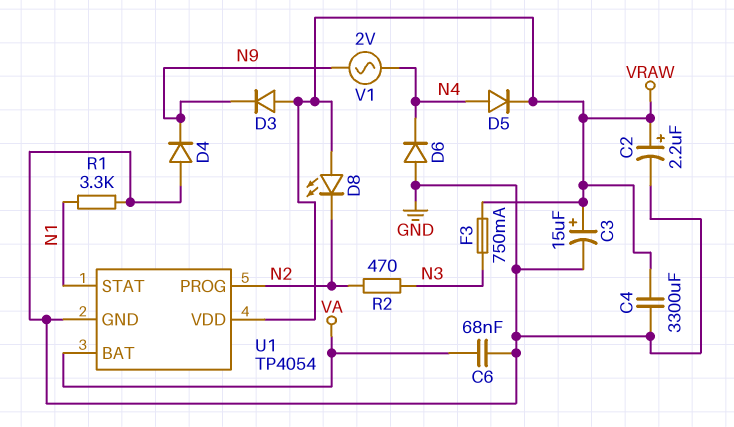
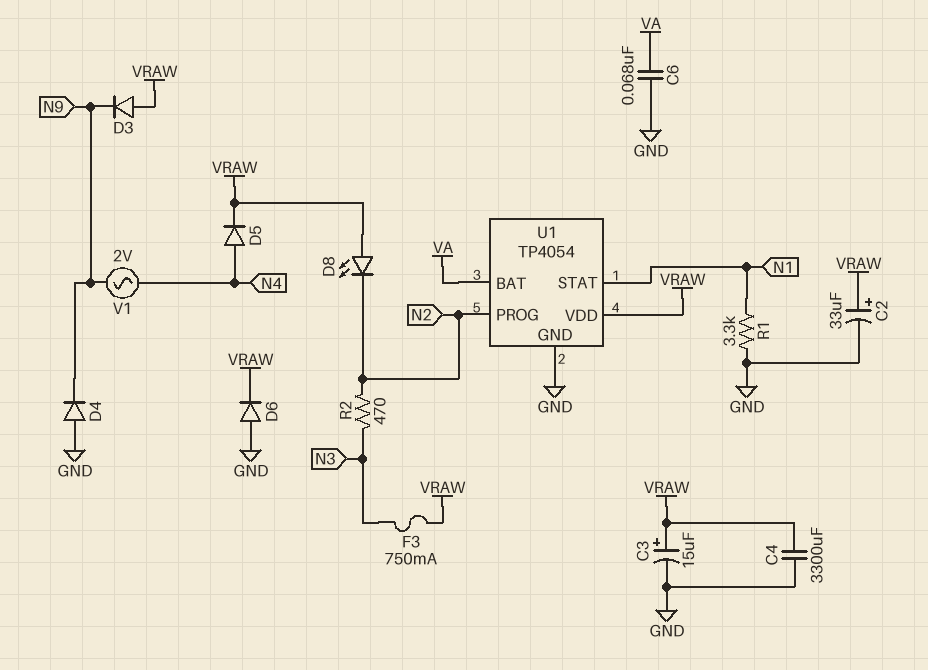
C2: 2.2uF (plus VRAW, minus GND) -> 33uF (plus VRAW, minus GND)
D6: diode (A GND, K N4) -> diode (A GND, K VRAW)

